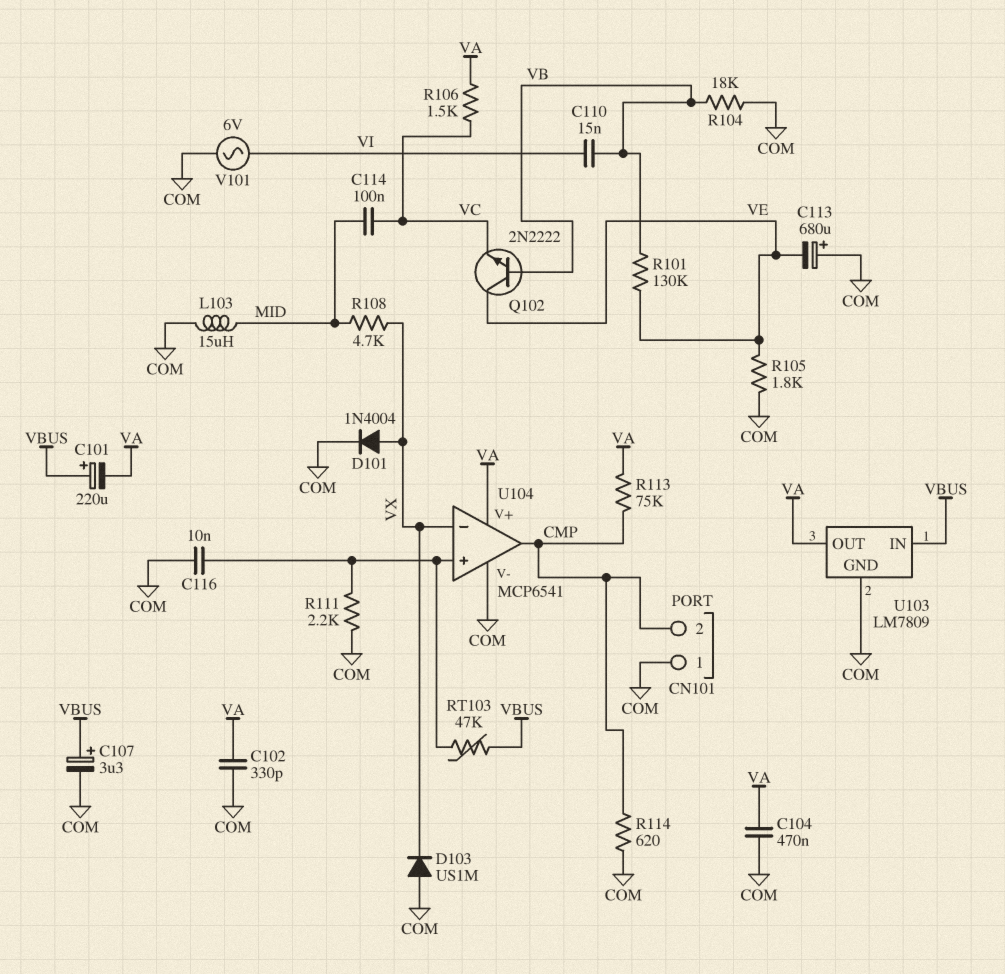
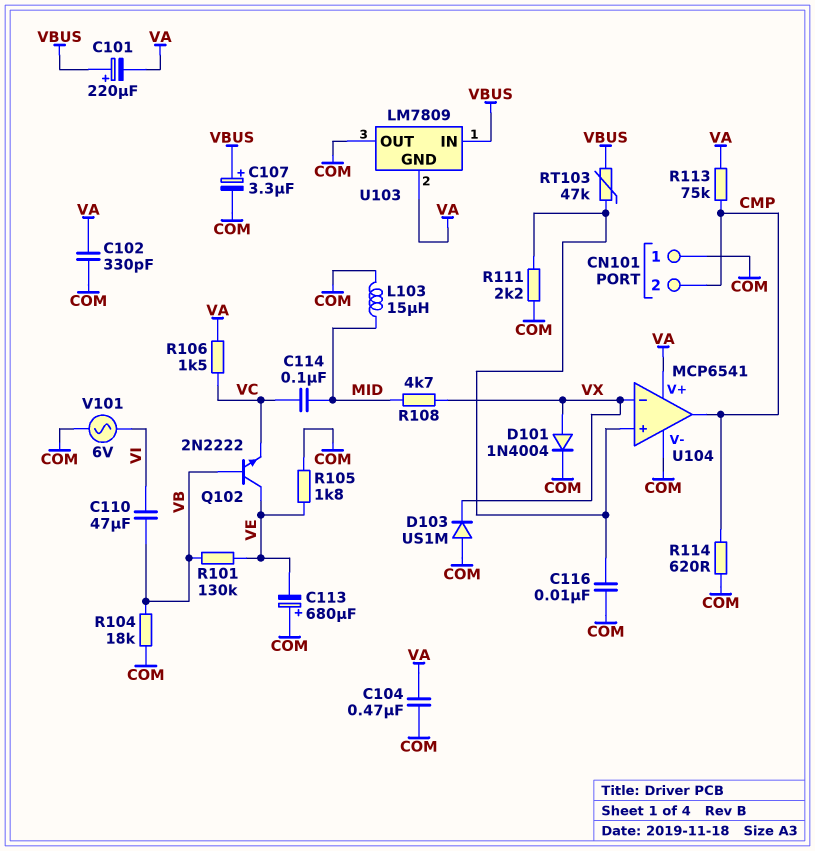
C110: 15nF (VB, VI) -> 47uF (VB, VI)
U103 pin GND: COM -> VA
U103 pin OUT: VA -> COM

